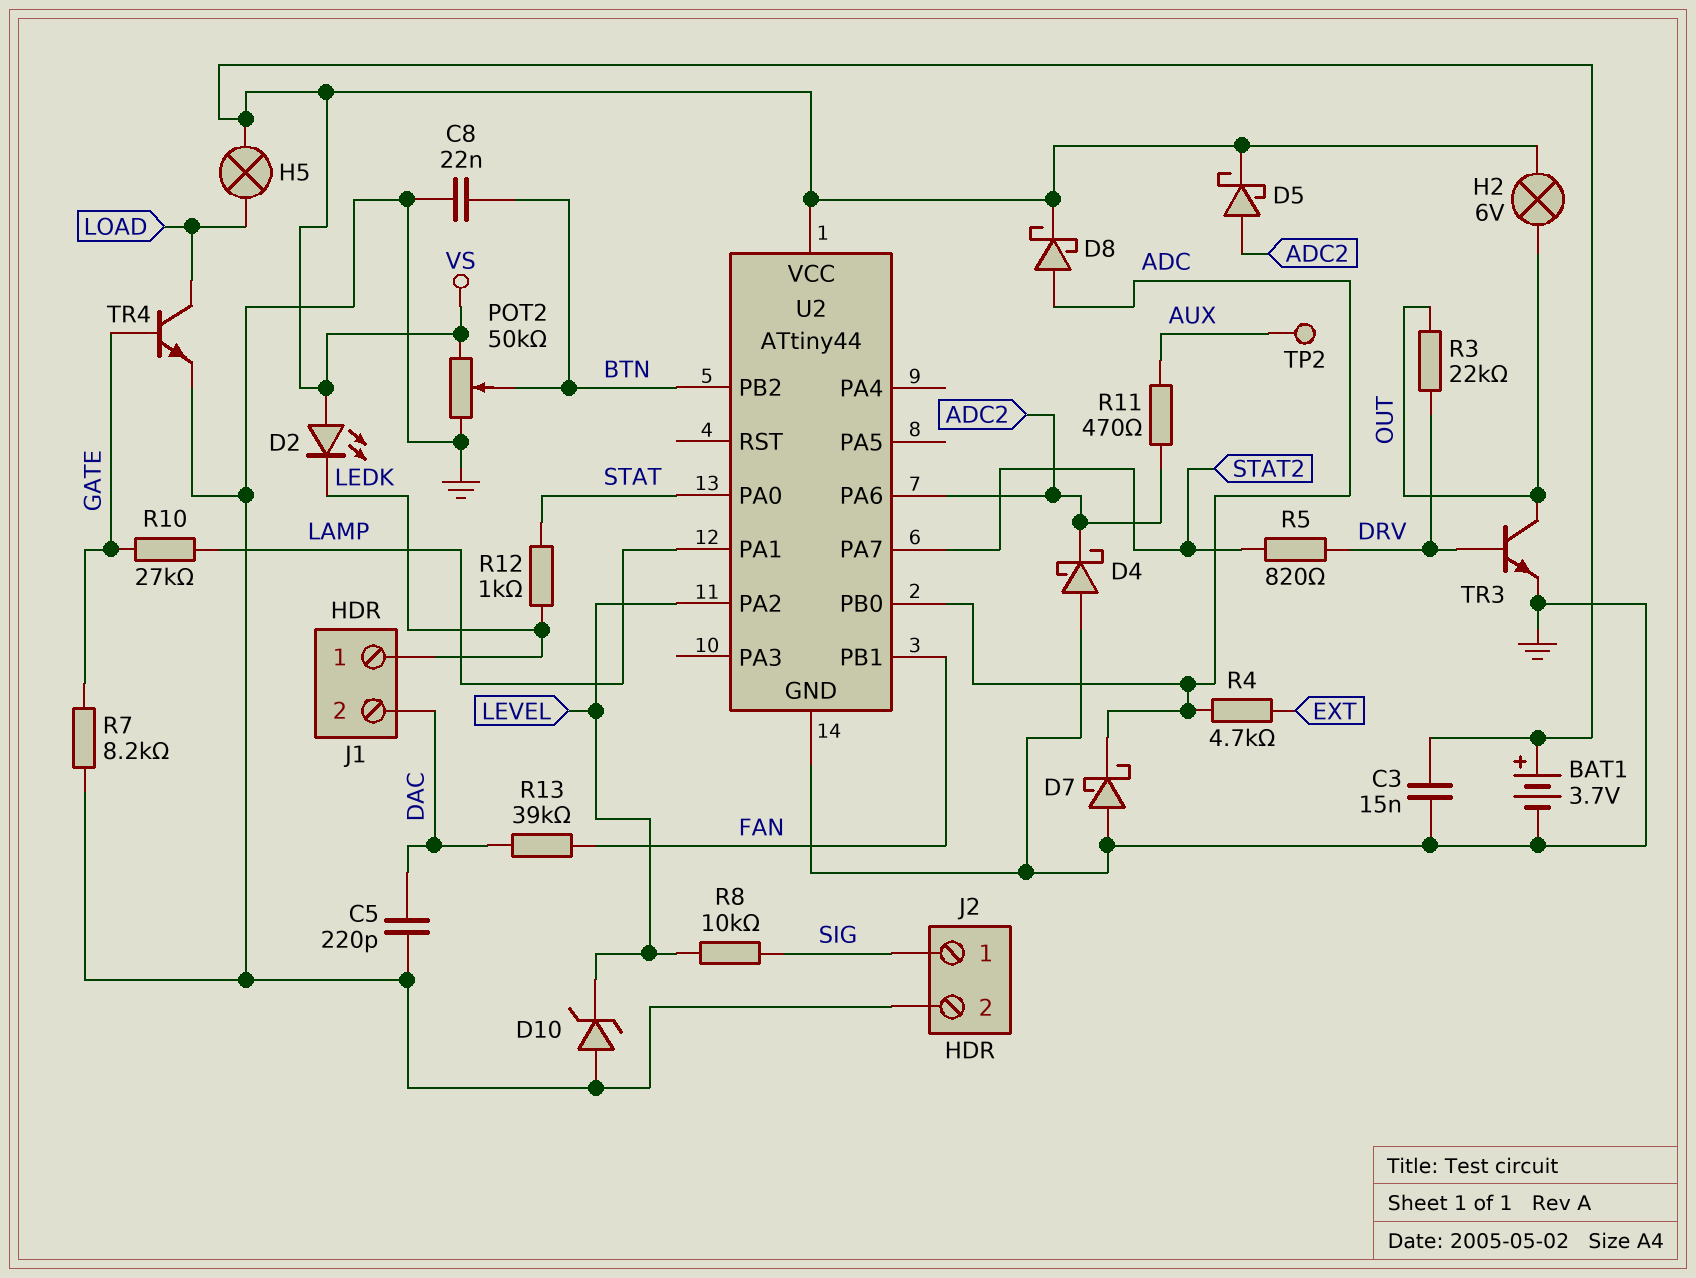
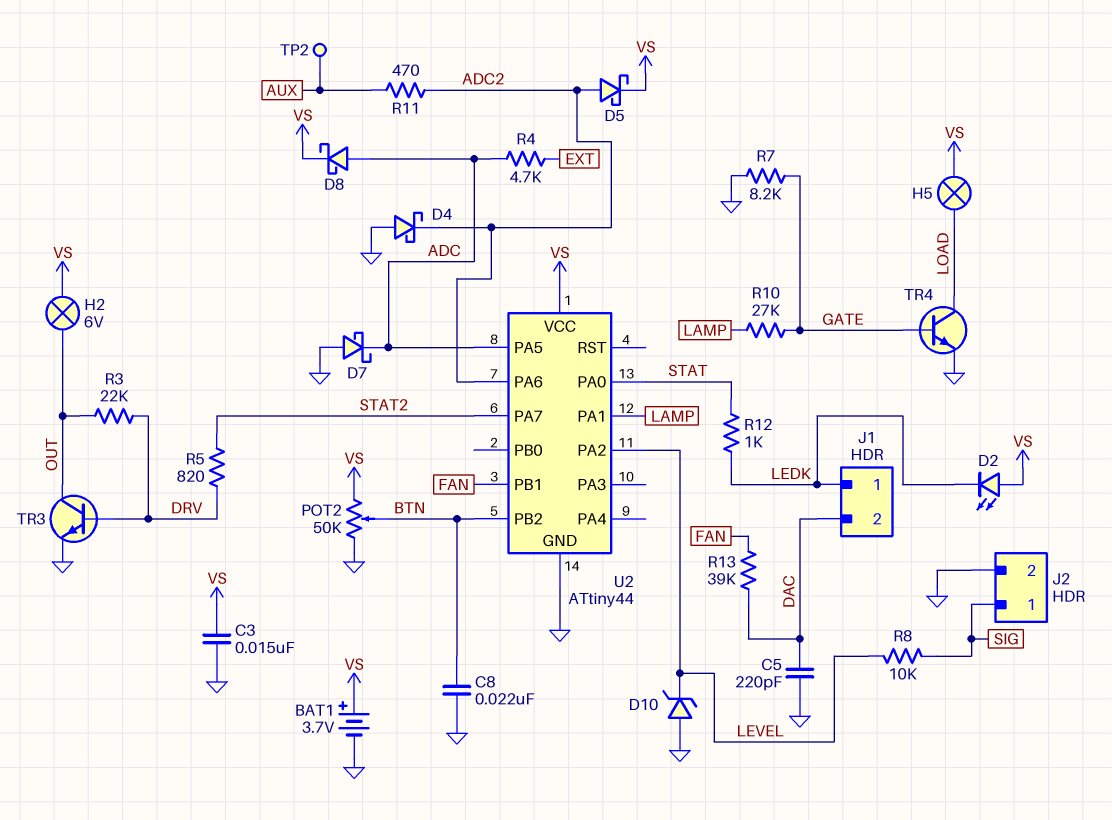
U2 pin PA5: none -> ADC
U2 pin PB0: ADC -> none

